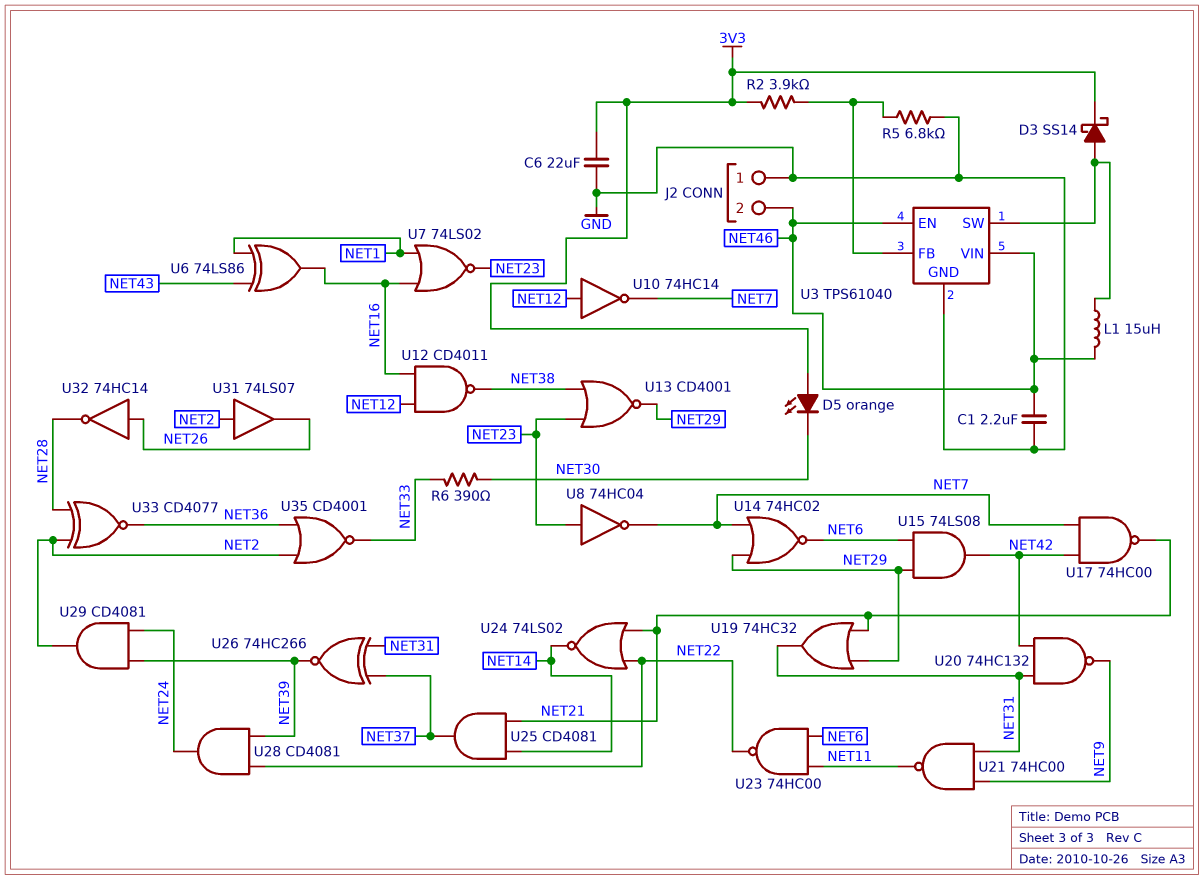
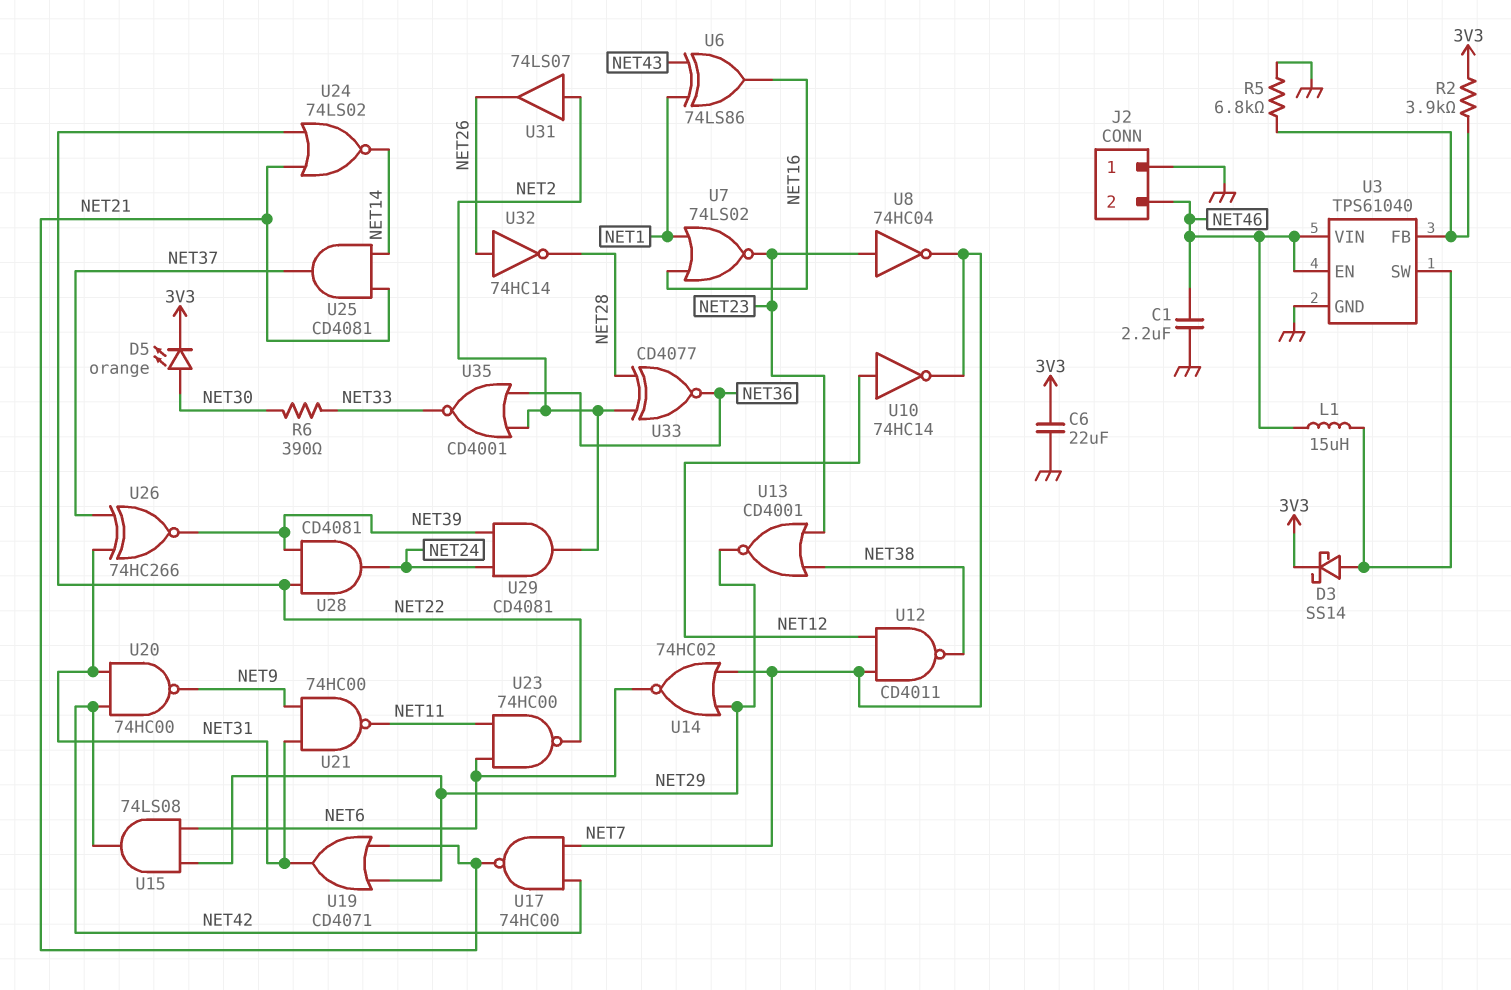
D5: LED orange (A 3V3, K NET30) -> LED orange (A NET30, K 3V3)
U12: NAND CD4011 (in NET12, in NET16, out NET38) -> NAND CD4011 (in NET7, in NET12, out NET38)
U19: OR 74HC32 (in NET21, in NET29, out NET31) -> OR CD4071 (in NET21, in NET29, out NET31)
U20: NAND 74HC132 (in NET31, in NET42, out NET9) -> NAND 74HC00 (in NET31, in NET42, out NET9)

